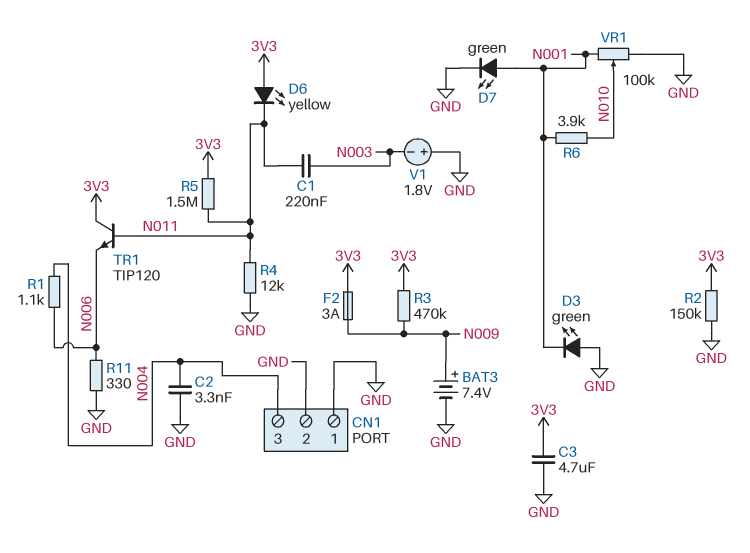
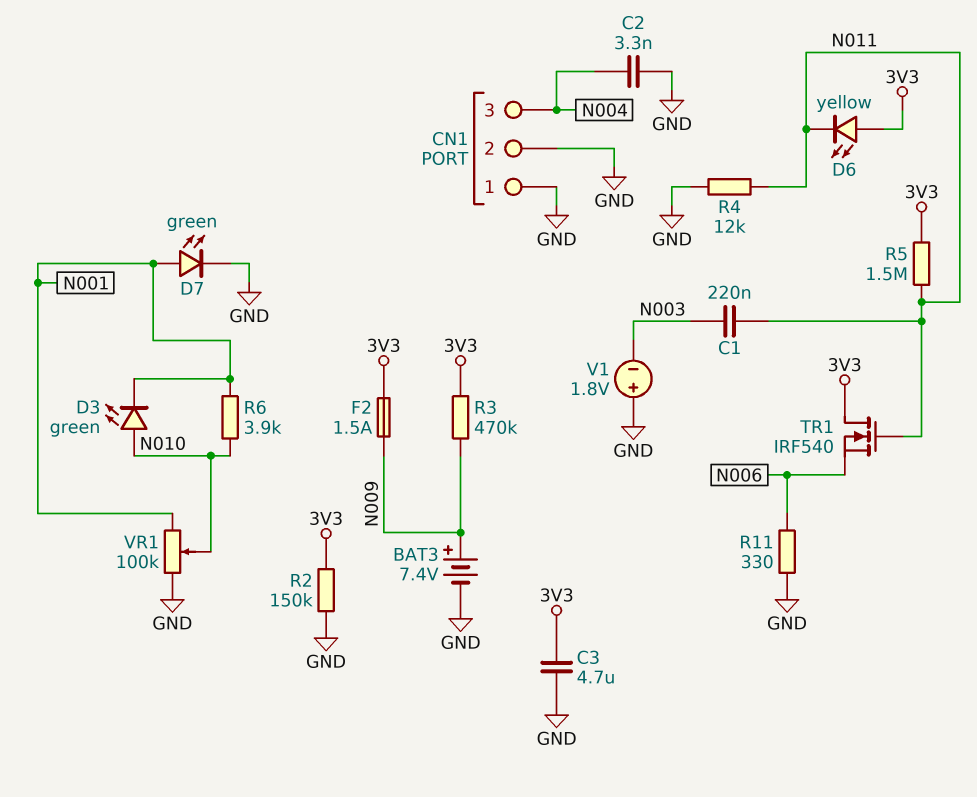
D3: LED green (A GND, K N001) -> LED green (A N010, K N001)
F2: 3A (3V3, N009) -> 1.5A (3V3, N009)
R1: 1.1k (N004, N006) -> none
TR1: NPN TIP120 (B N011, C 3V3, E N006) -> NMOS IRF540 (G N011, D 3V3, S N006)

